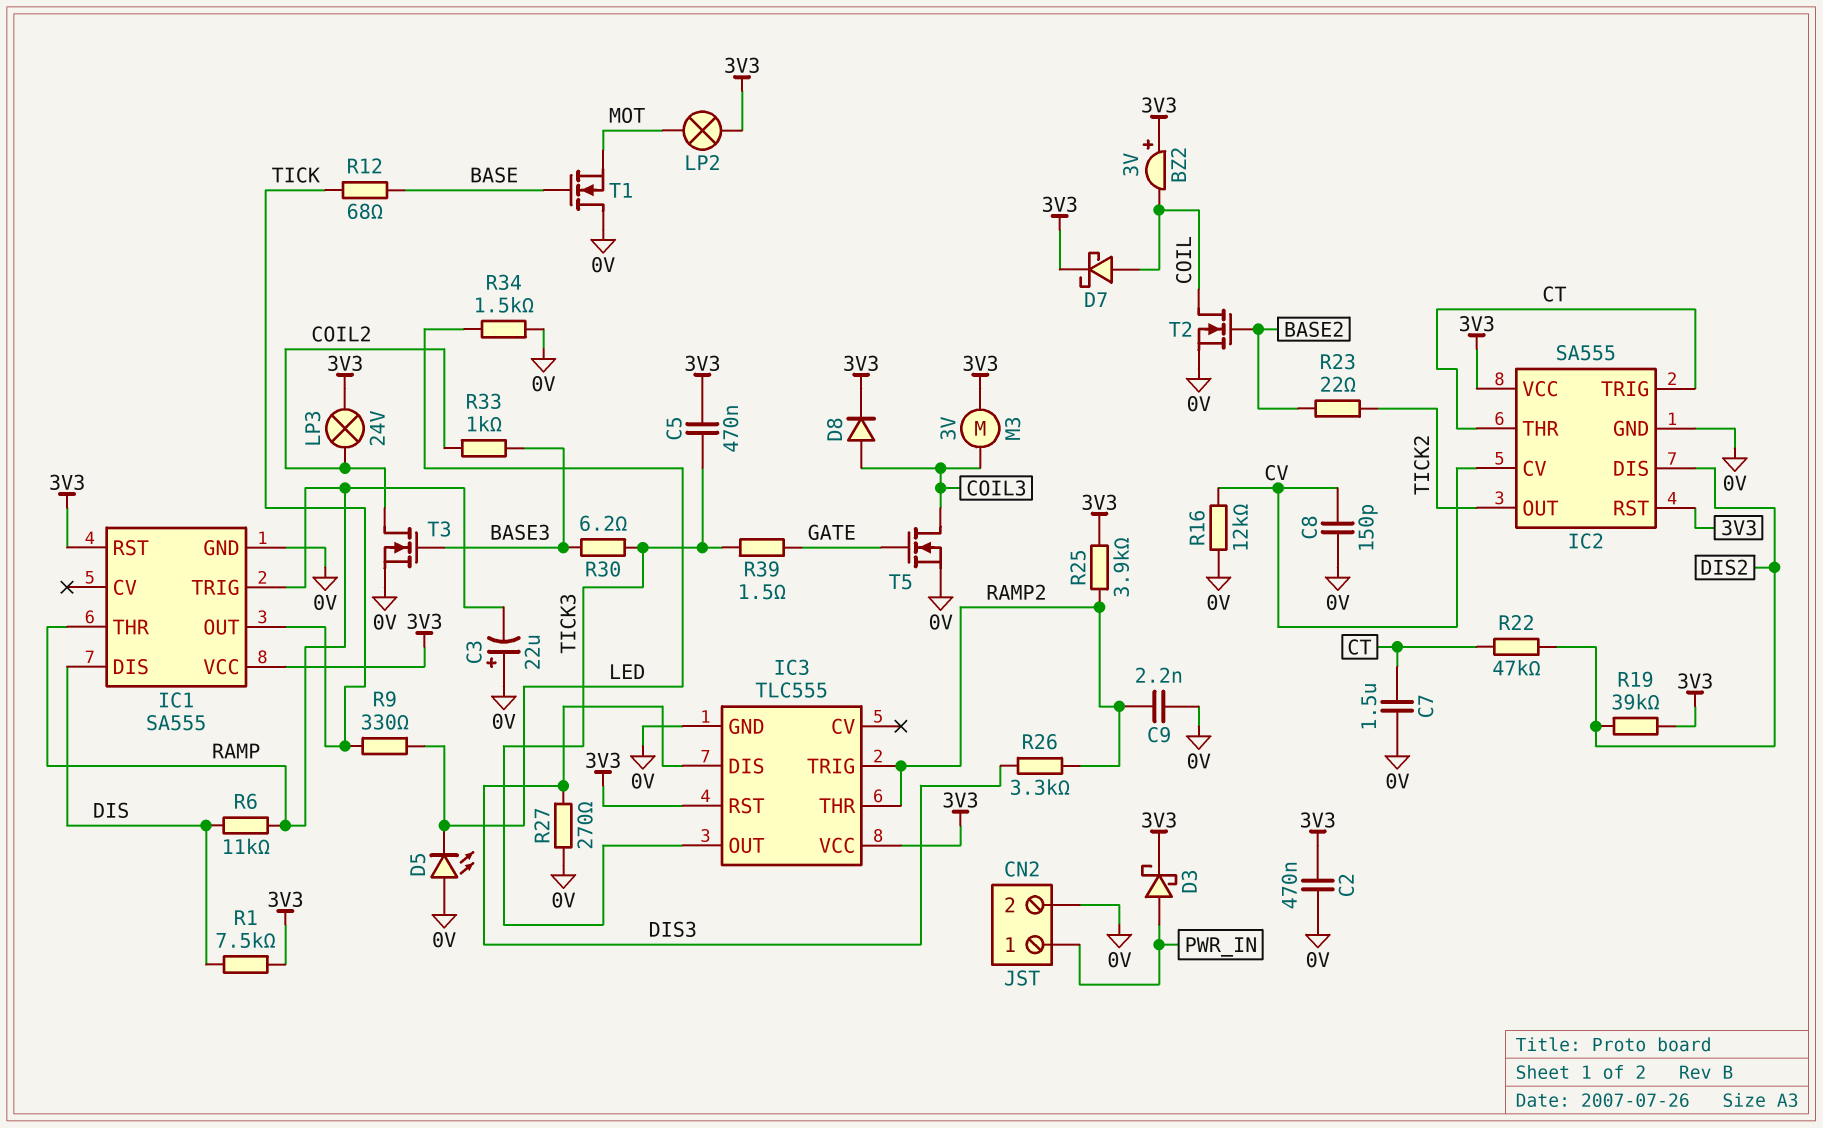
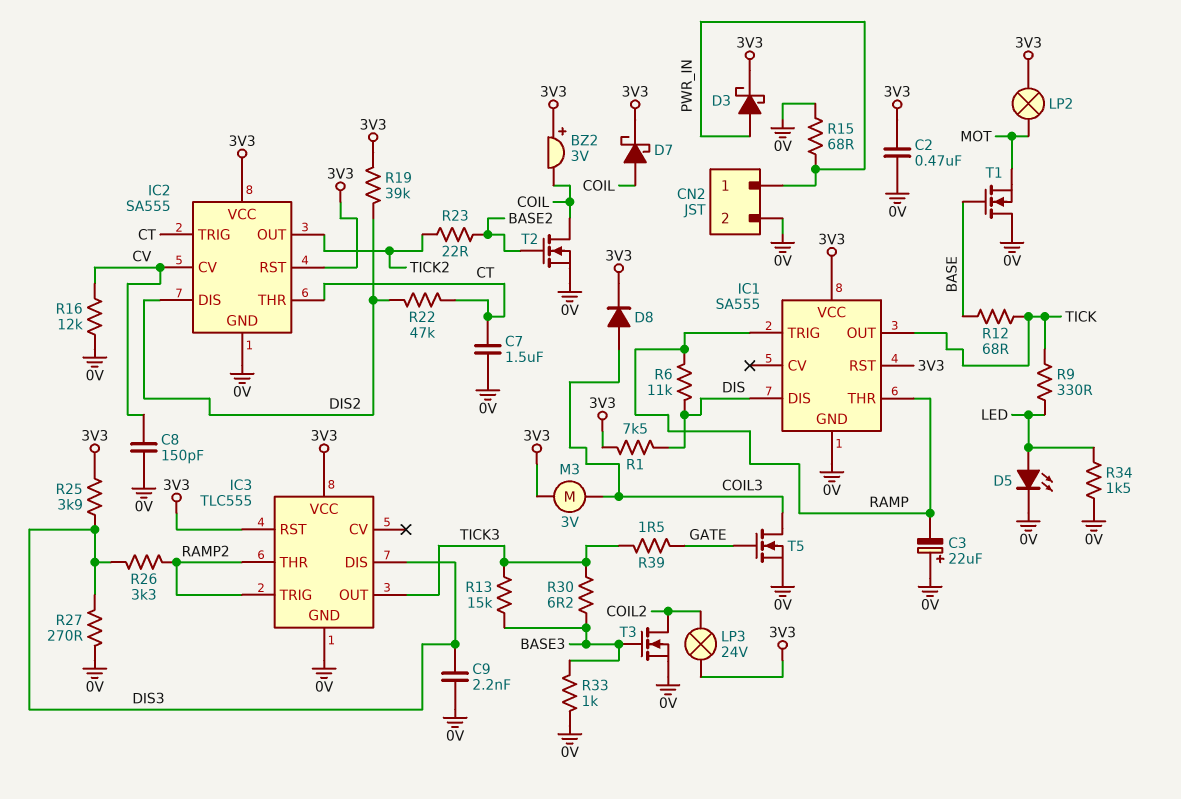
C5: 470nF (3V3, TICK3) -> none
C9: 2.2nF (0V, RAMP2) -> 2.2nF (0V, DIS3)
D5: LED (A 0V, K LED) -> LED (A LED, K 0V)
R13: none -> 15k (BASE3, TICK3)
R15: none -> 68 (0V, PWR_IN)
R25: 3.9k (3V3, RAMP2) -> 3.9k (3V3, DIS3)
R33: 1k (BASE3, COIL2) -> 1k (0V, BASE3)

